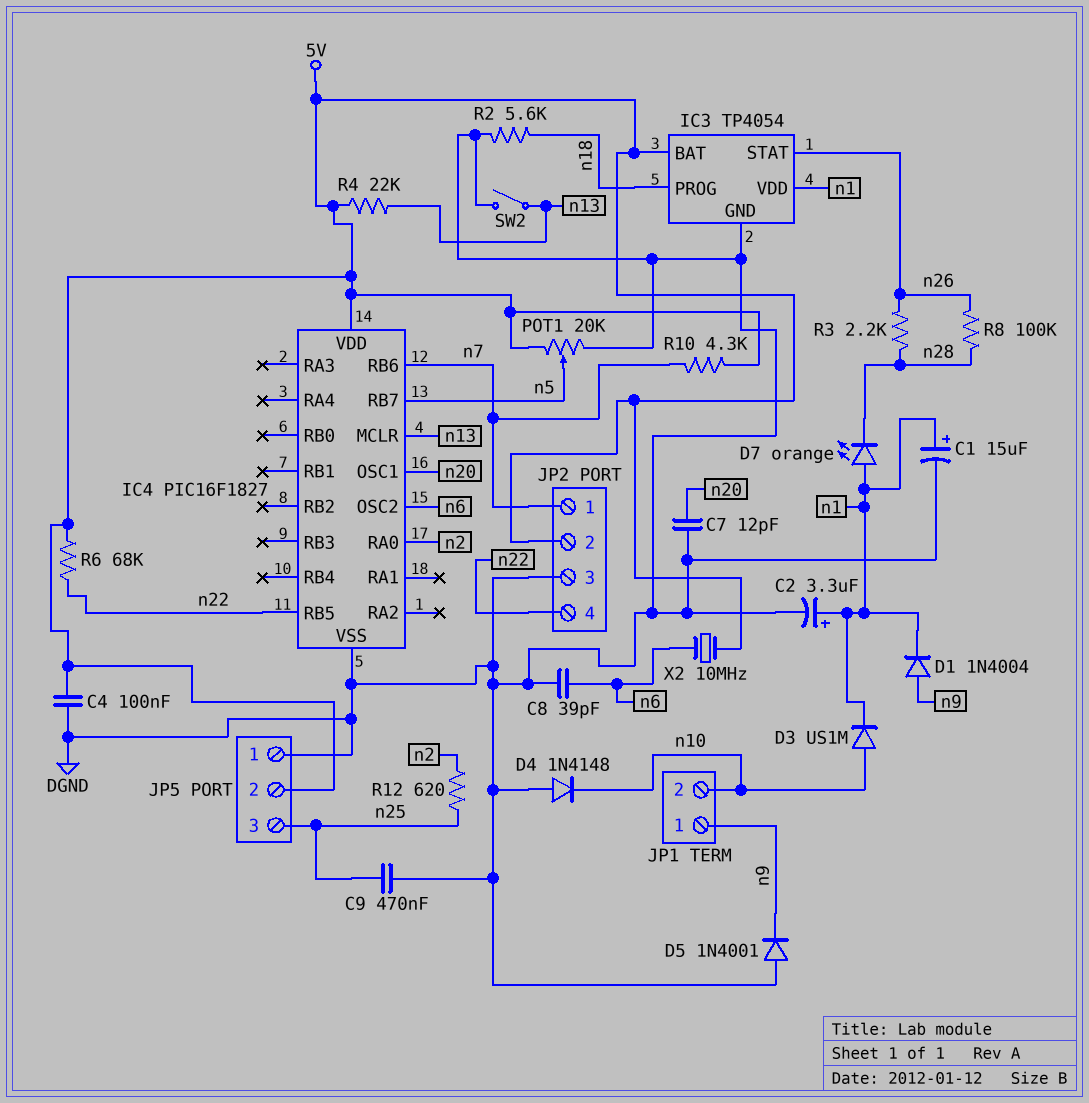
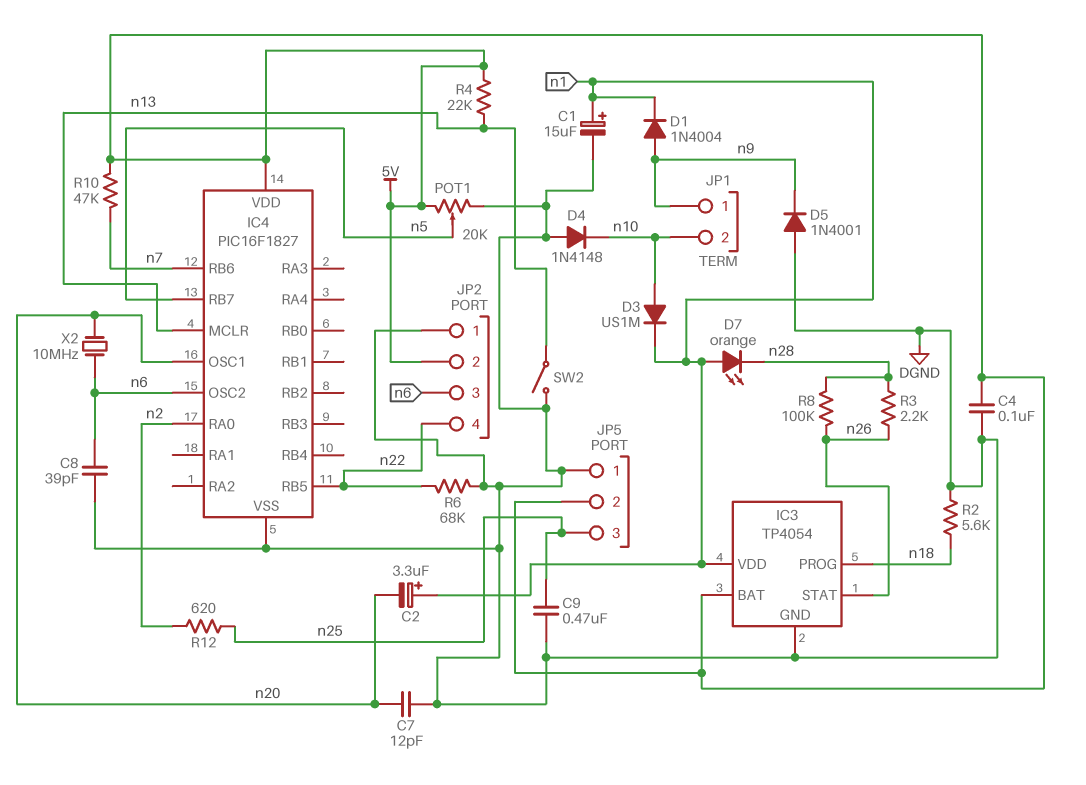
C2: 3.3uF (plus n1, minus DGND) -> 3.3uF (plus n1, minus n20)
JP2 pin 1: n7 -> DGND
JP2 pin 3: DGND -> n6
R6: 68k (5V, n22) -> 68k (DGND, n22)
R10: 4.3k (5V, n7) -> 47k (5V, n7)
X2: 10MHz (5V, n6) -> 10MHz (n6, n20)

